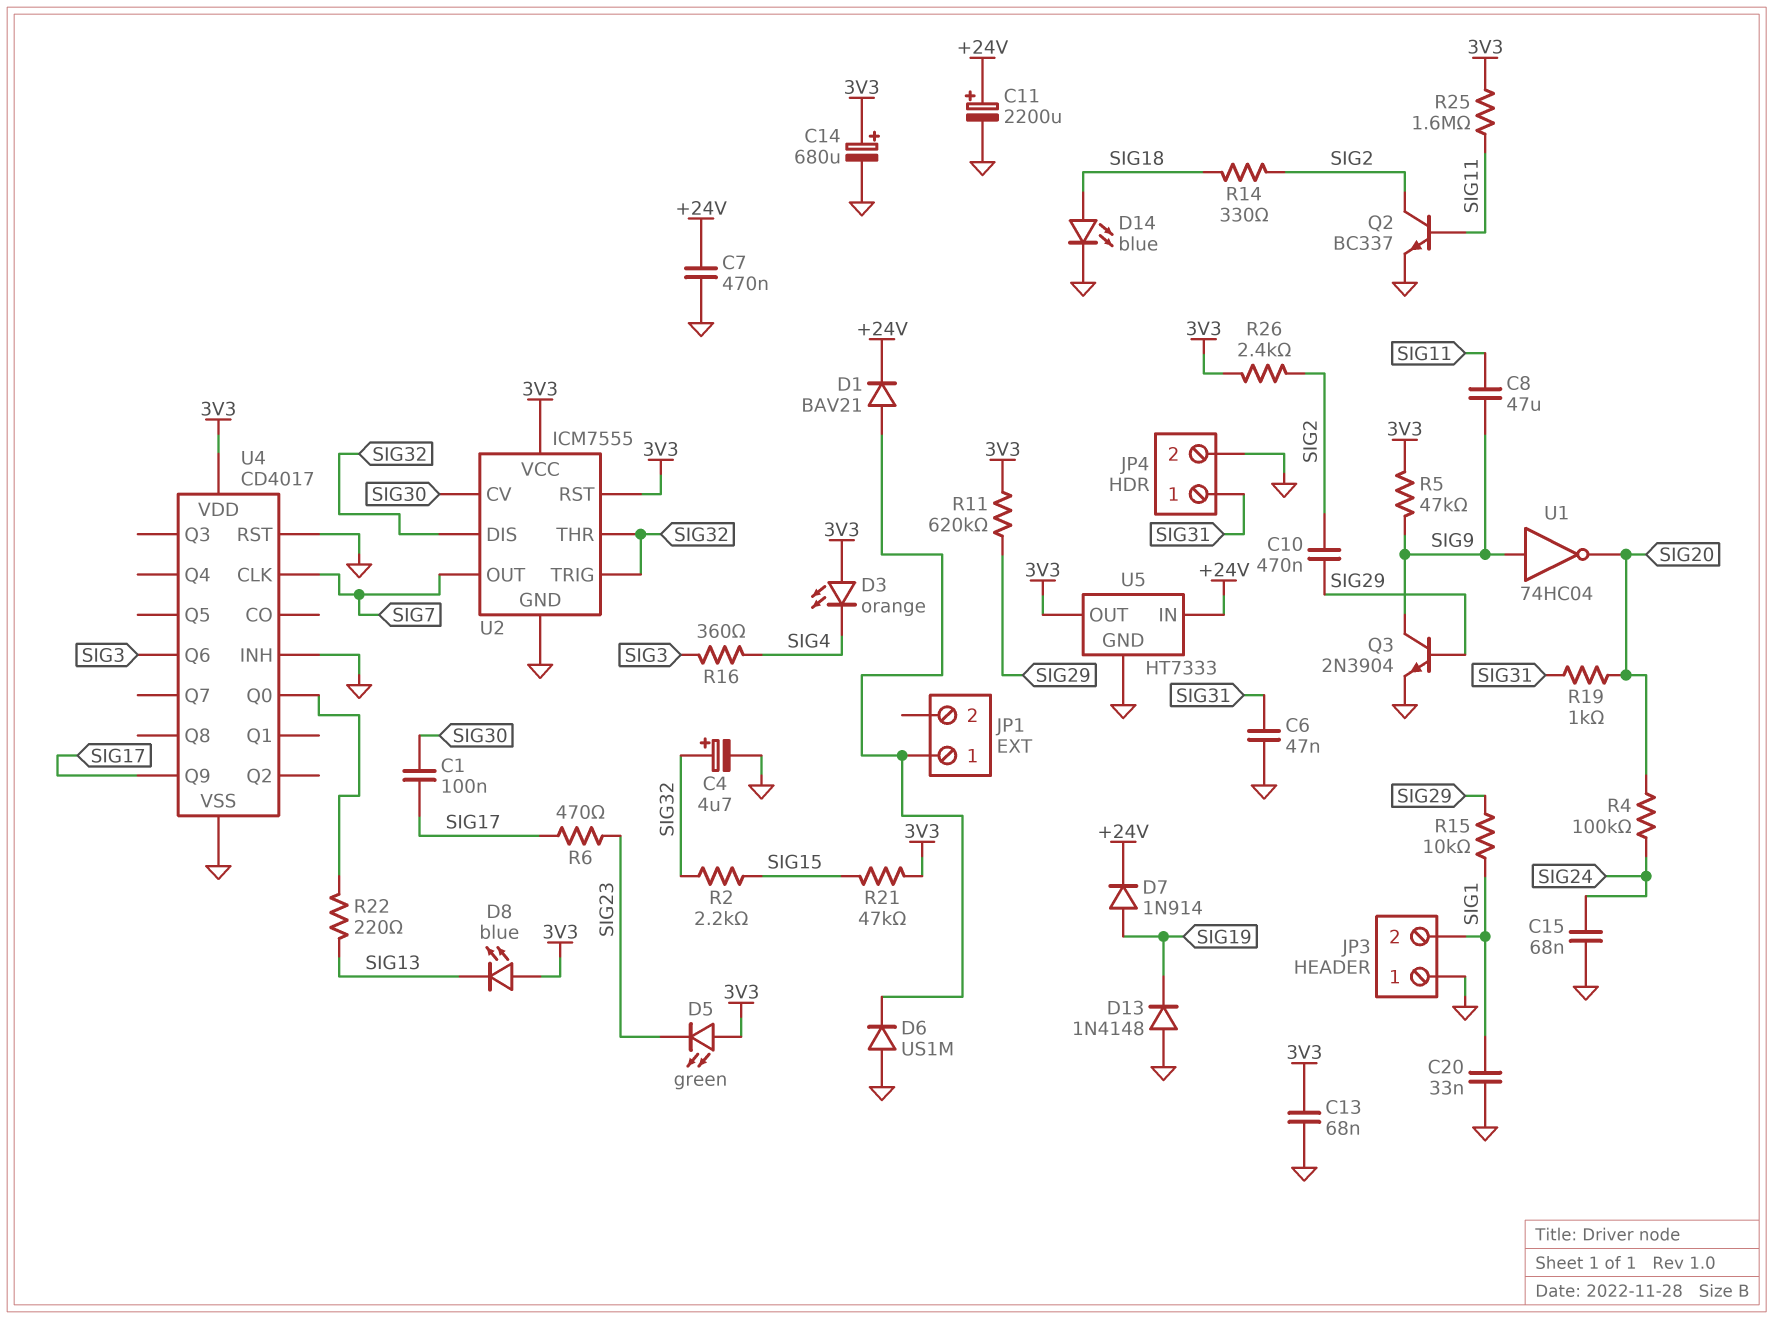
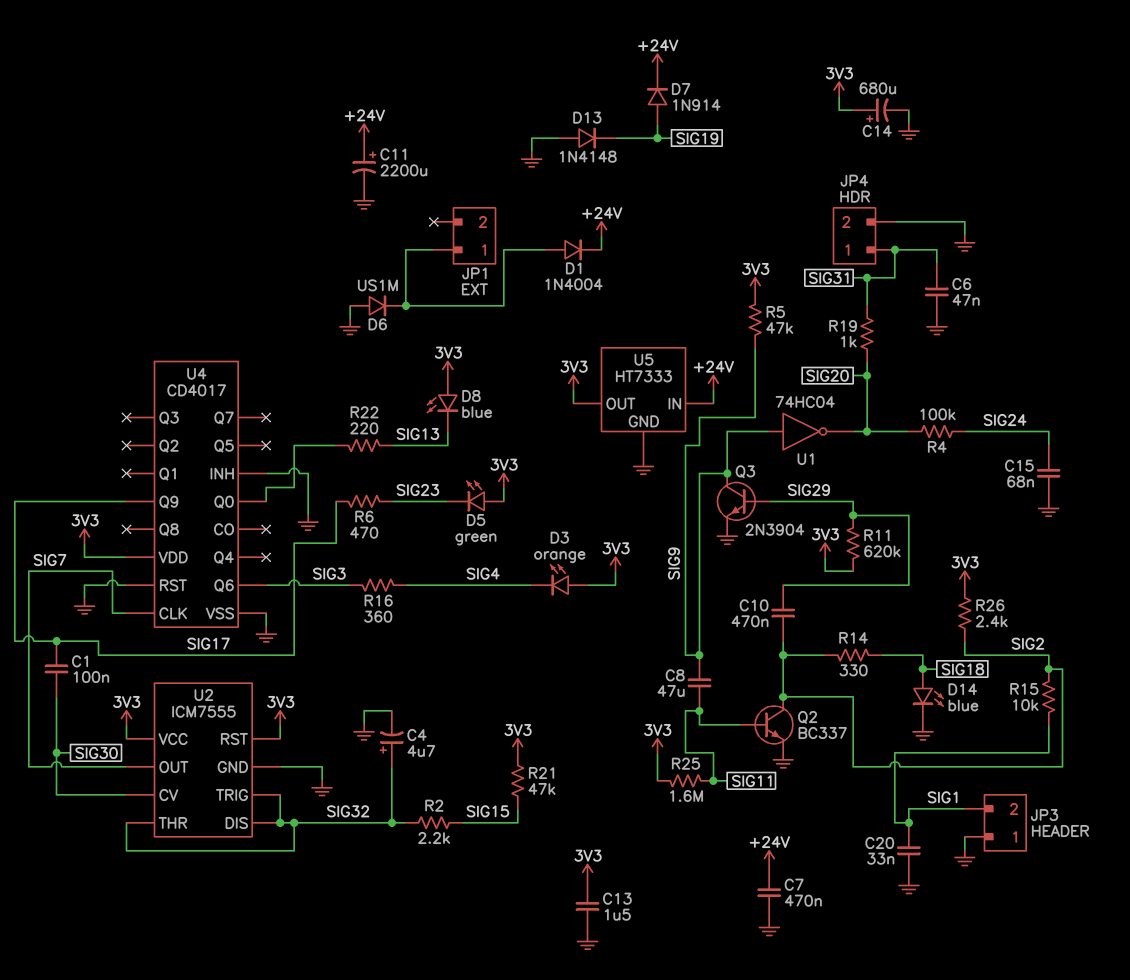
C13: 68nF (3V3, GND) -> 1.5uF (3V3, GND)
D1: diode BAV21 (A JP1/1, K +24V) -> diode 1N4004 (A JP1/1, K +24V)
R15: 10k (SIG1, SIG29) -> 10k (SIG1, SIG2)

